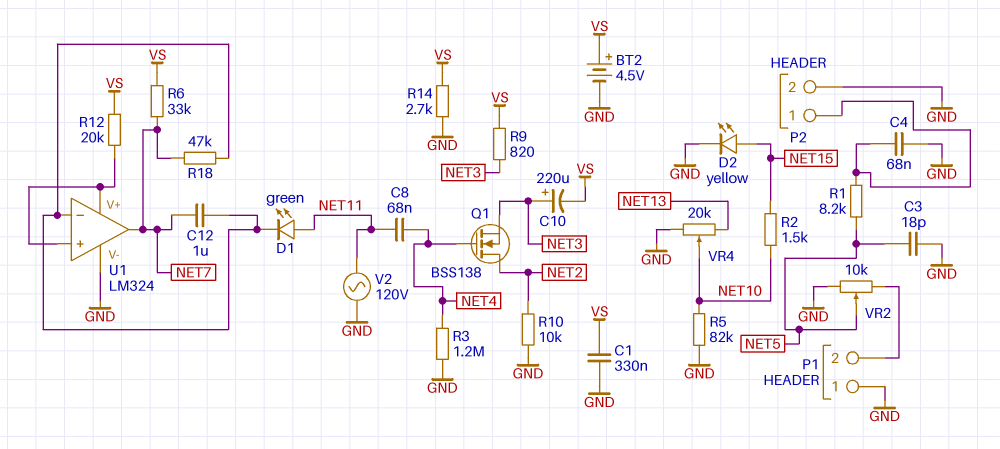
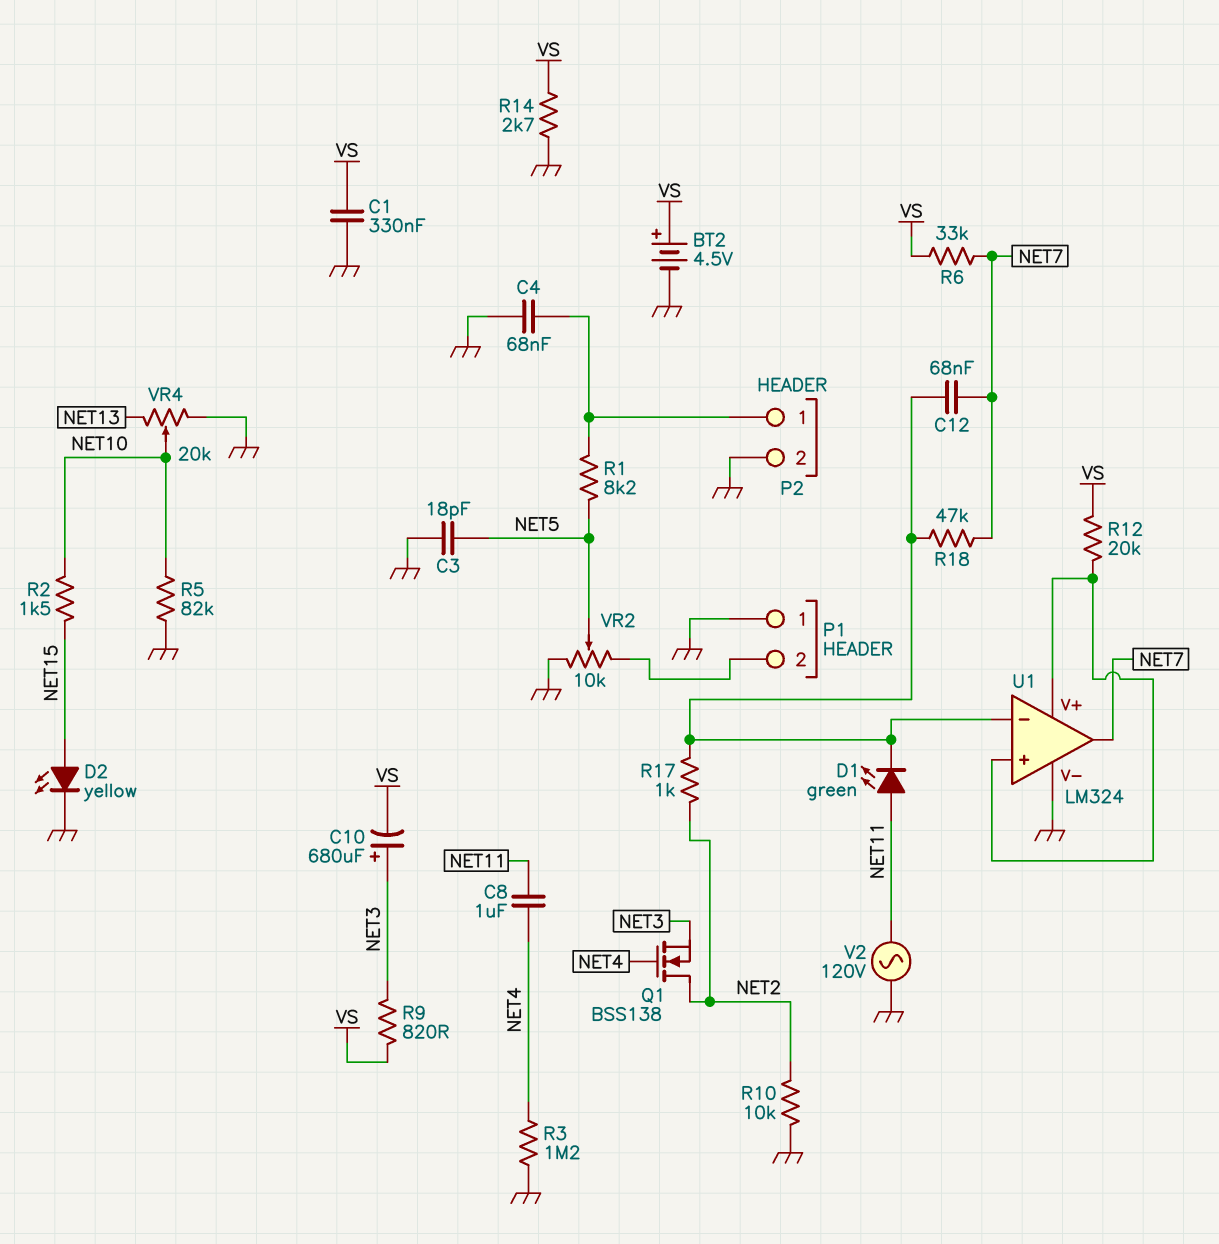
C8: 68nF (NET4, NET11) -> 1uF (NET4, NET11)
C10: 220uF (plus NET3, minus VS) -> 680uF (plus NET3, minus VS)
C12: 1uF (NET7, U1/in-) -> 68nF (NET7, U1/in-)
R17: none -> 1k (NET2, U1/in-)

